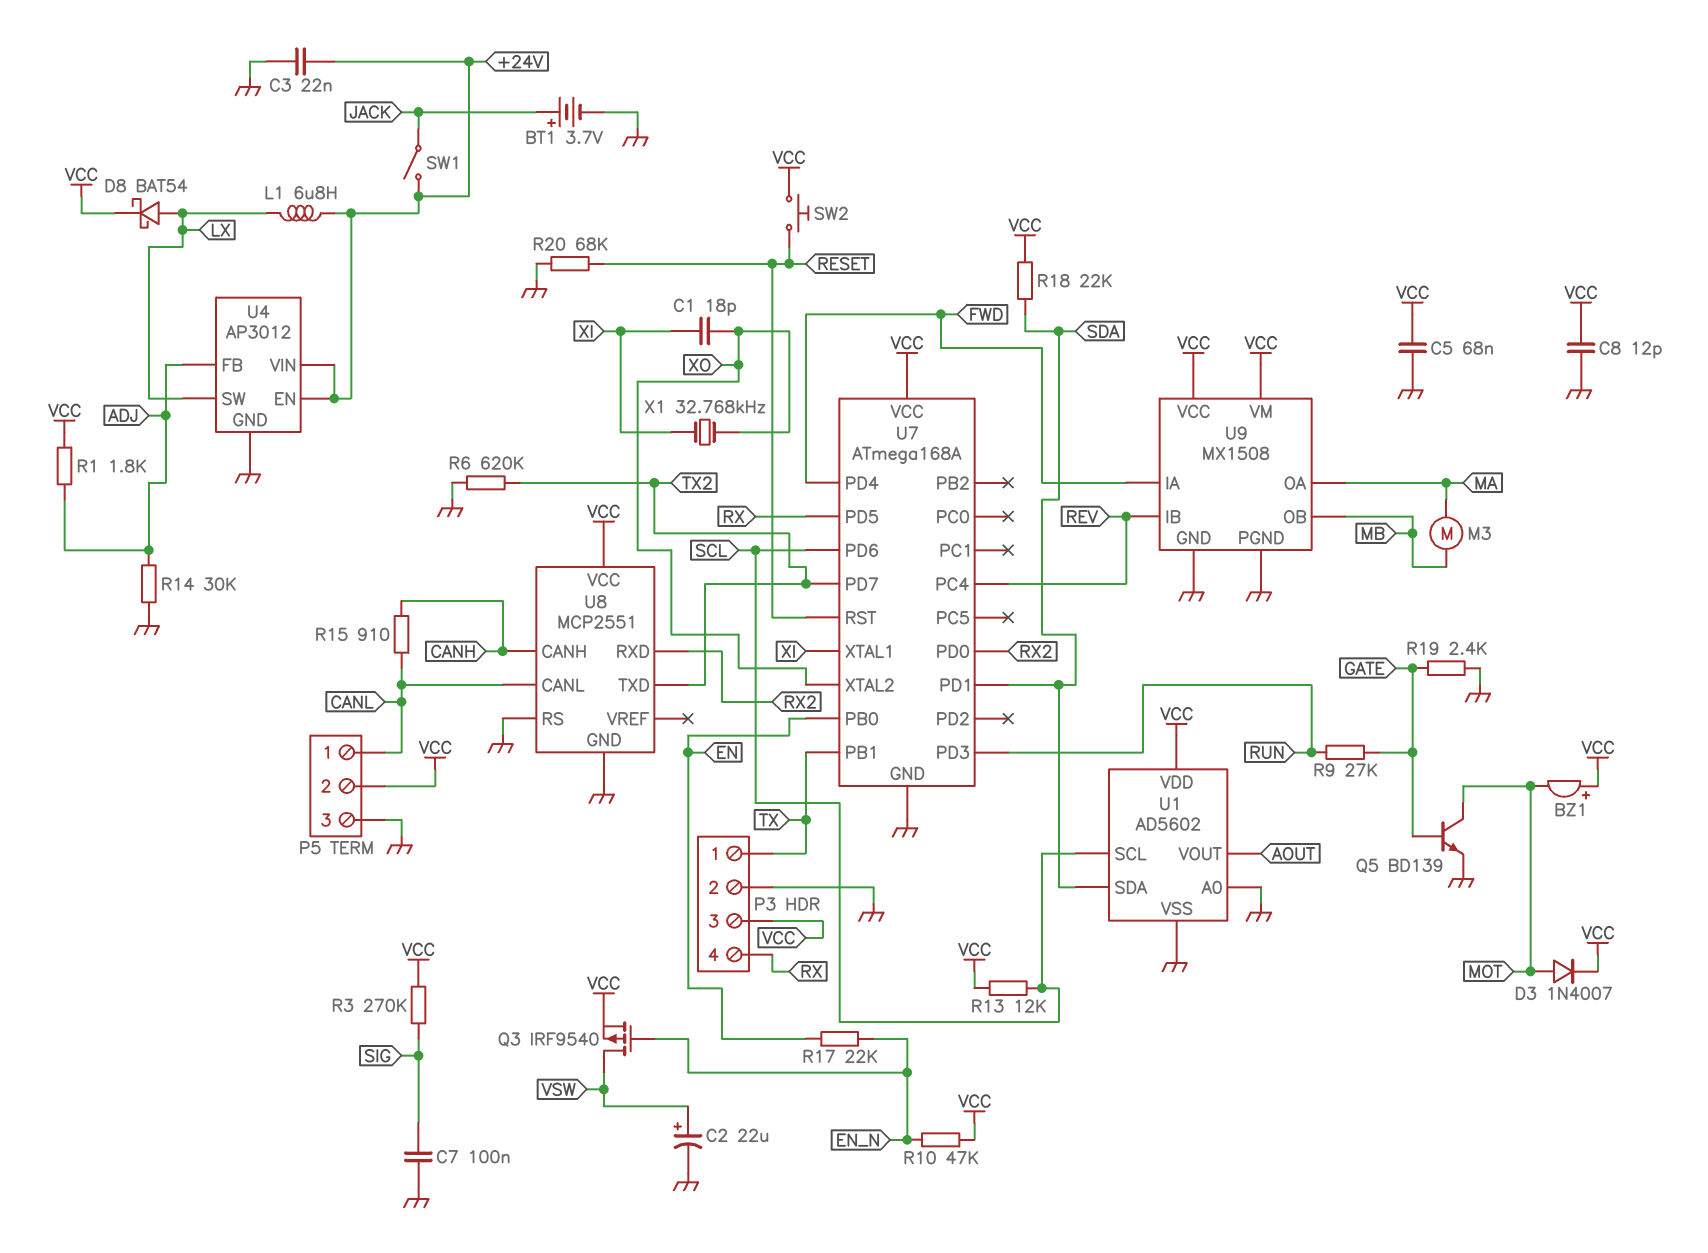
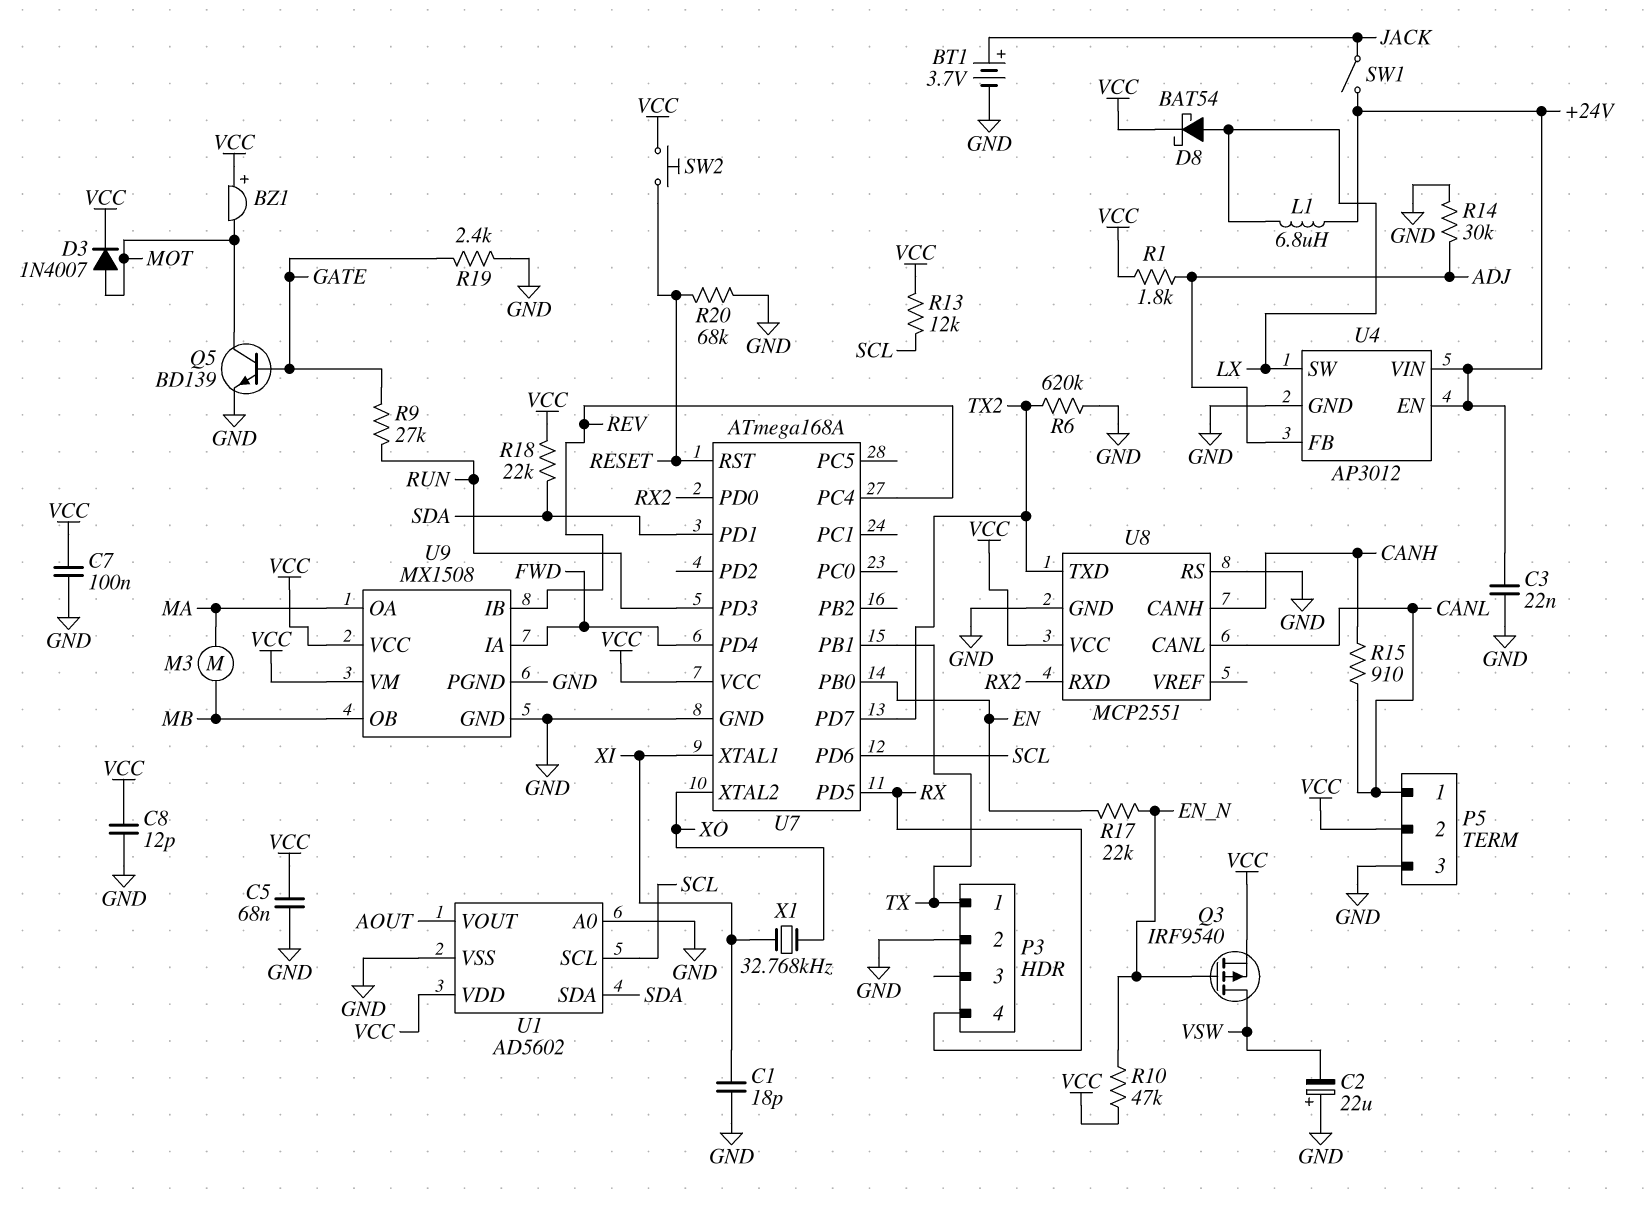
C1: 18pF (XI, XO) -> 18pF (GND, XI)
C2: 22uF (plus VSW, minus GND) -> 22uF (plus GND, minus VSW)
C7: 100nF (GND, SIG) -> 100nF (GND, VCC)
P3 pin 3: VCC -> none
R3: 270k (SIG, VCC) -> none

